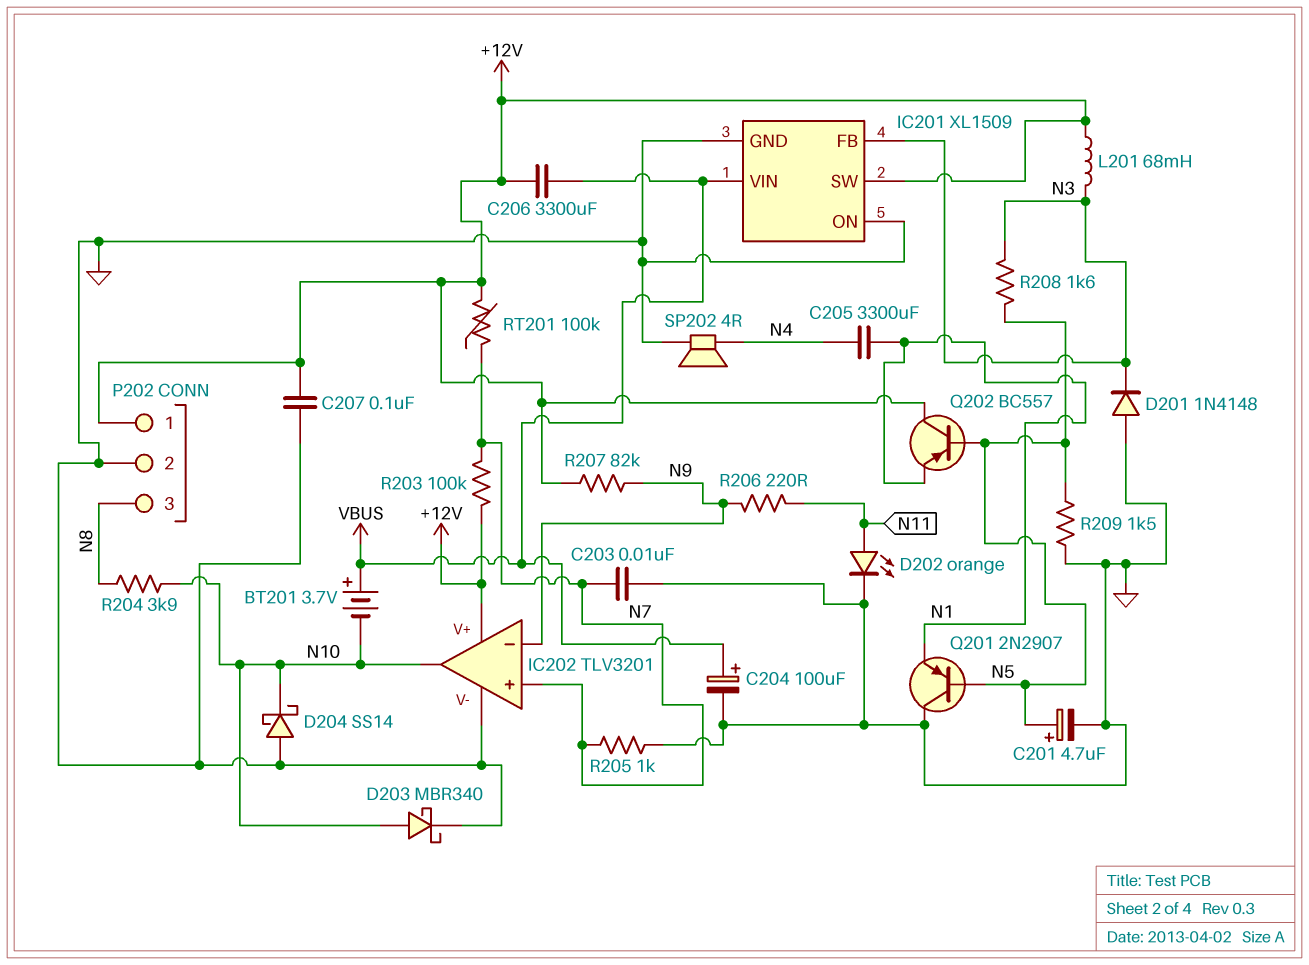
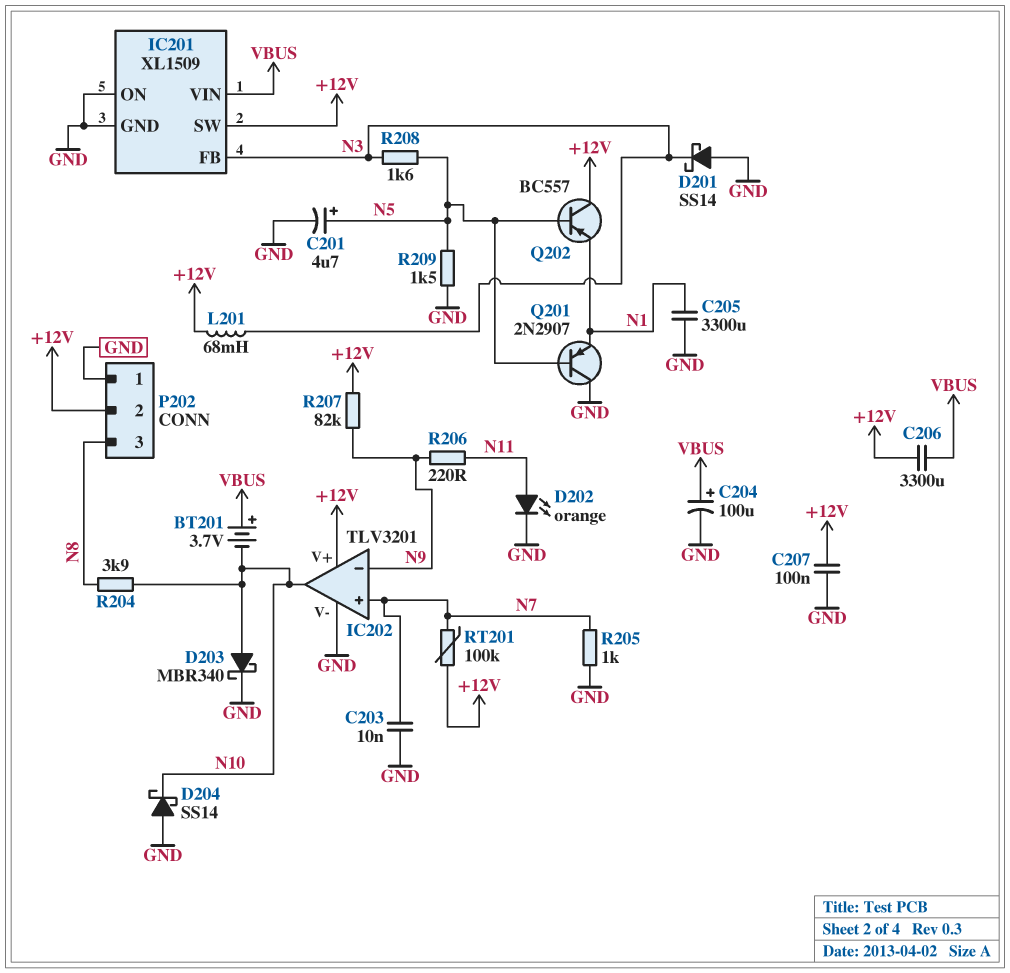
C205: 3300uF (N1, N4) -> 3300uF (GND, N1)
D201: diode 1N4148 (A GND, K N3) -> schottky SS14 (A GND, K N3)
P202 pin 1: +12V -> GND
P202 pin 2: GND -> +12V
R203: 100k (+12V, N7) -> none
SP202: speaker 4R (GND, N4) -> none

